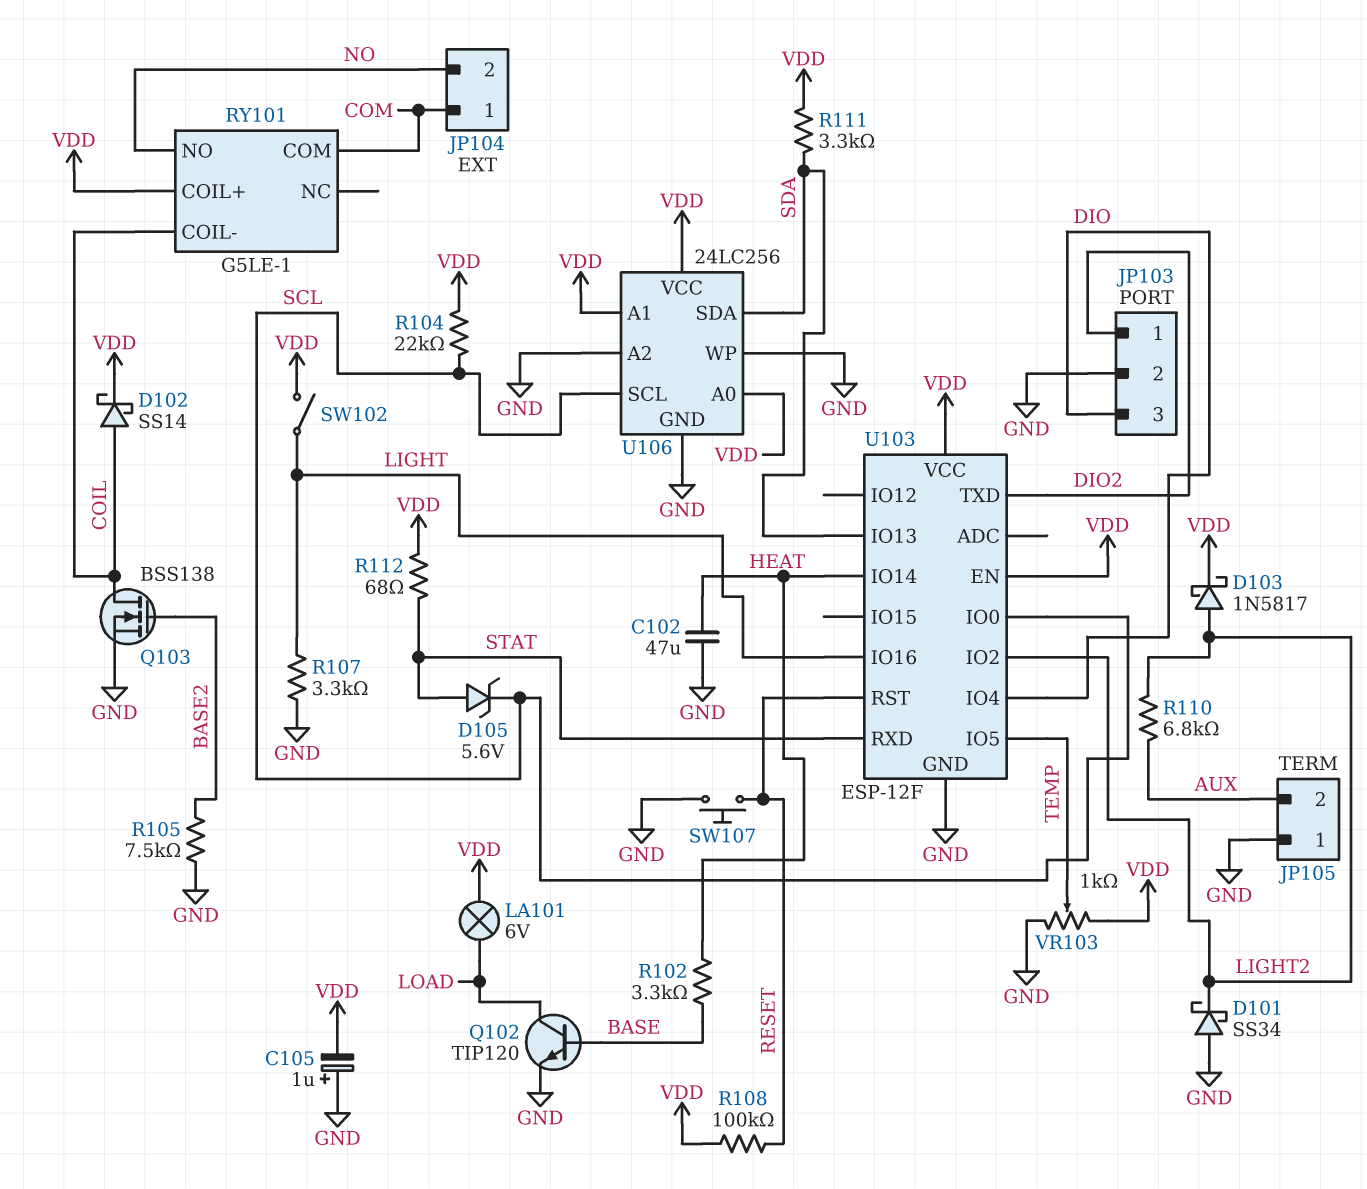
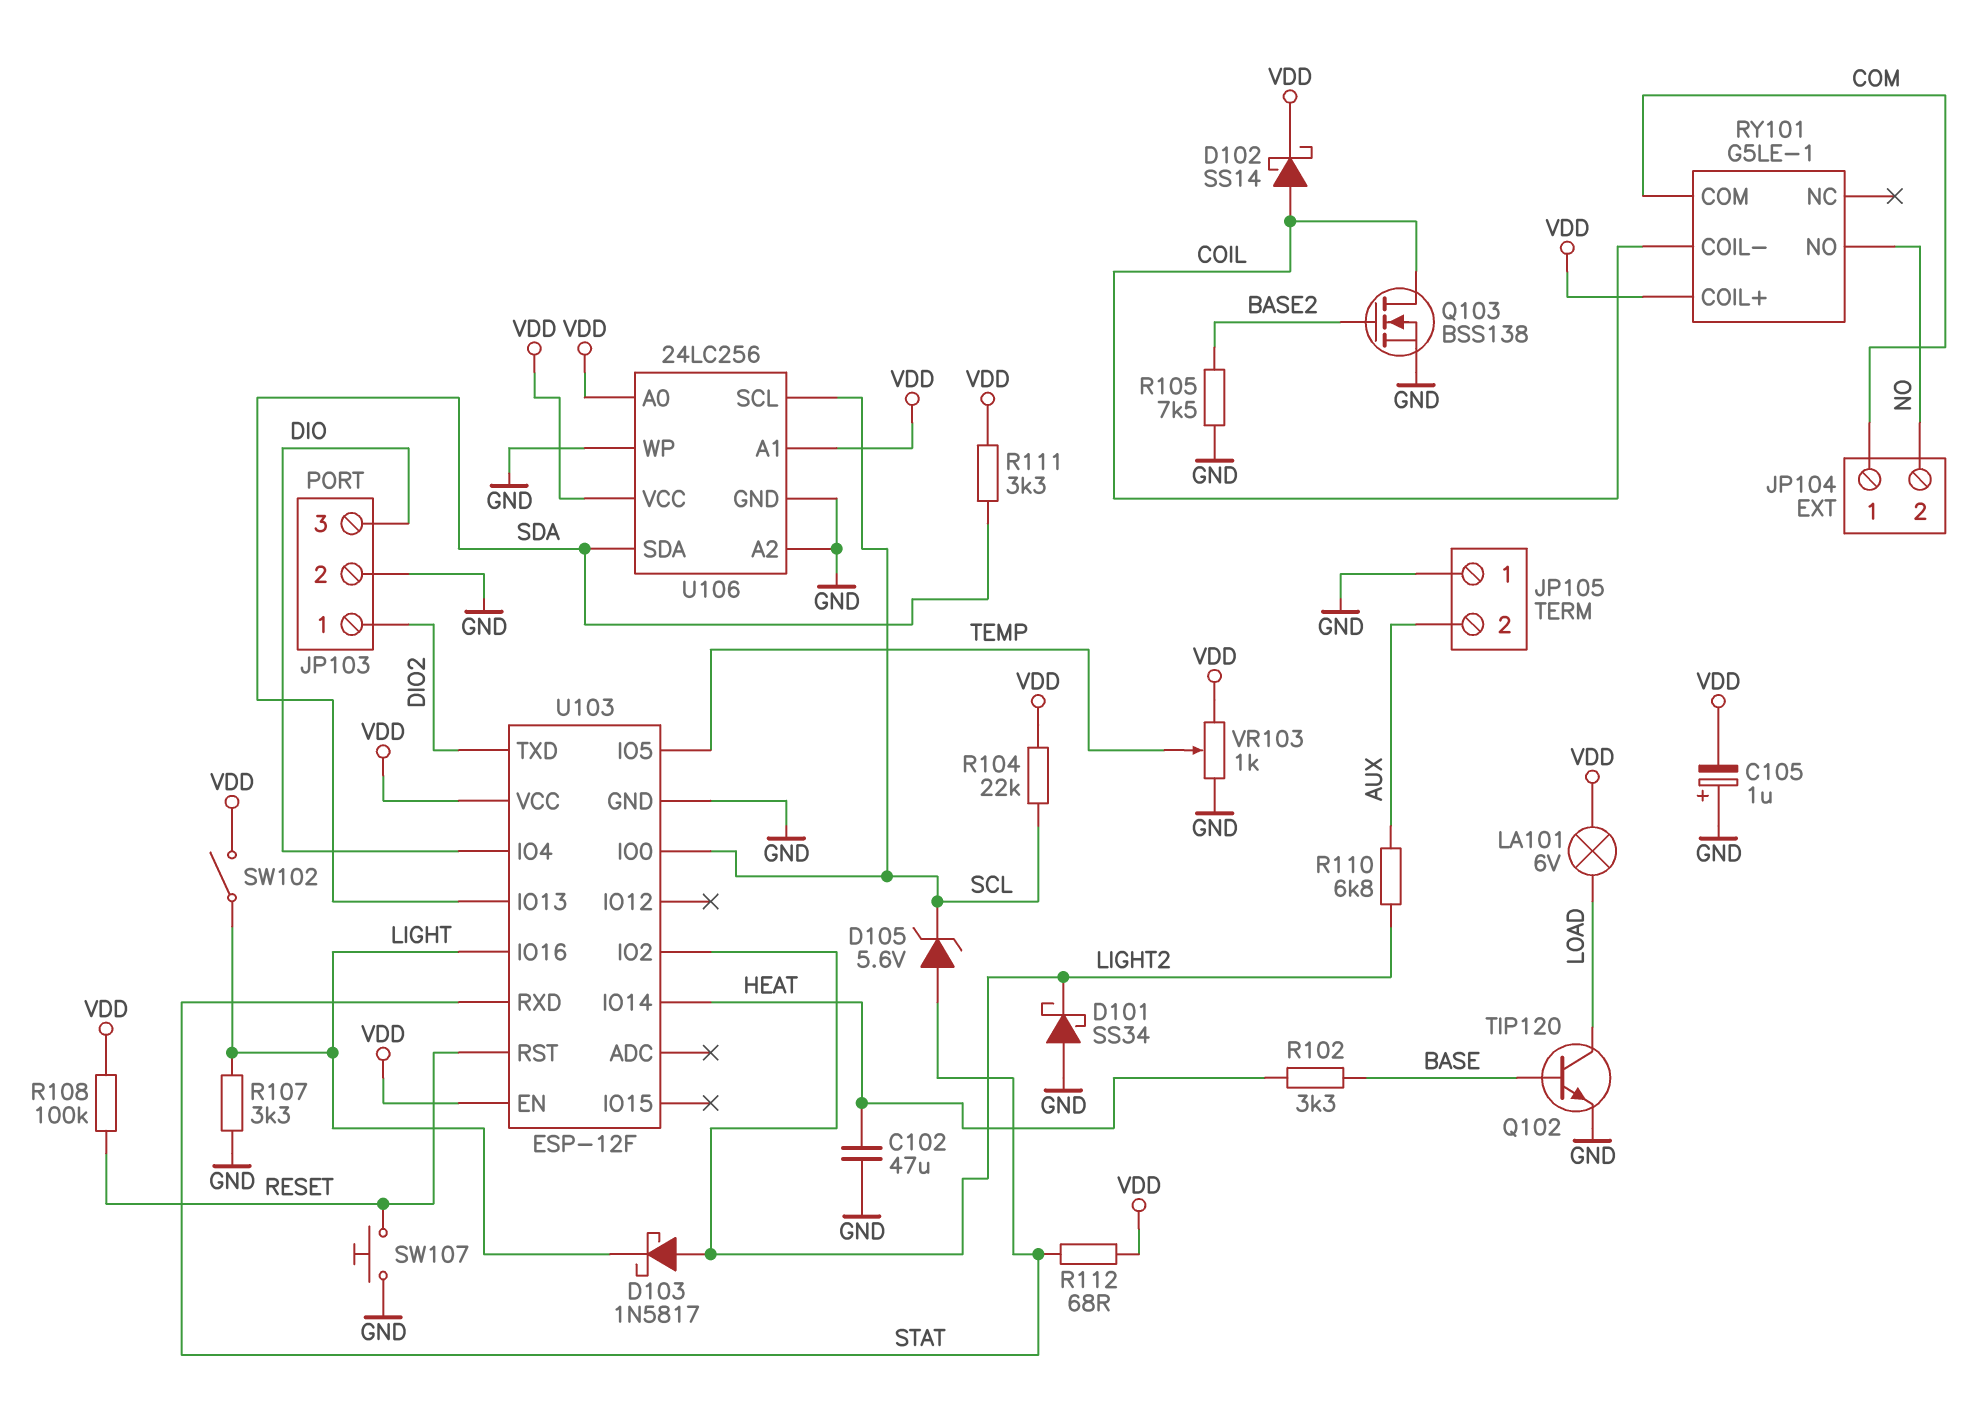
D103: schottky 1N5817 (A LIGHT2, K VDD) -> schottky 1N5817 (A LIGHT2, K LIGHT)

